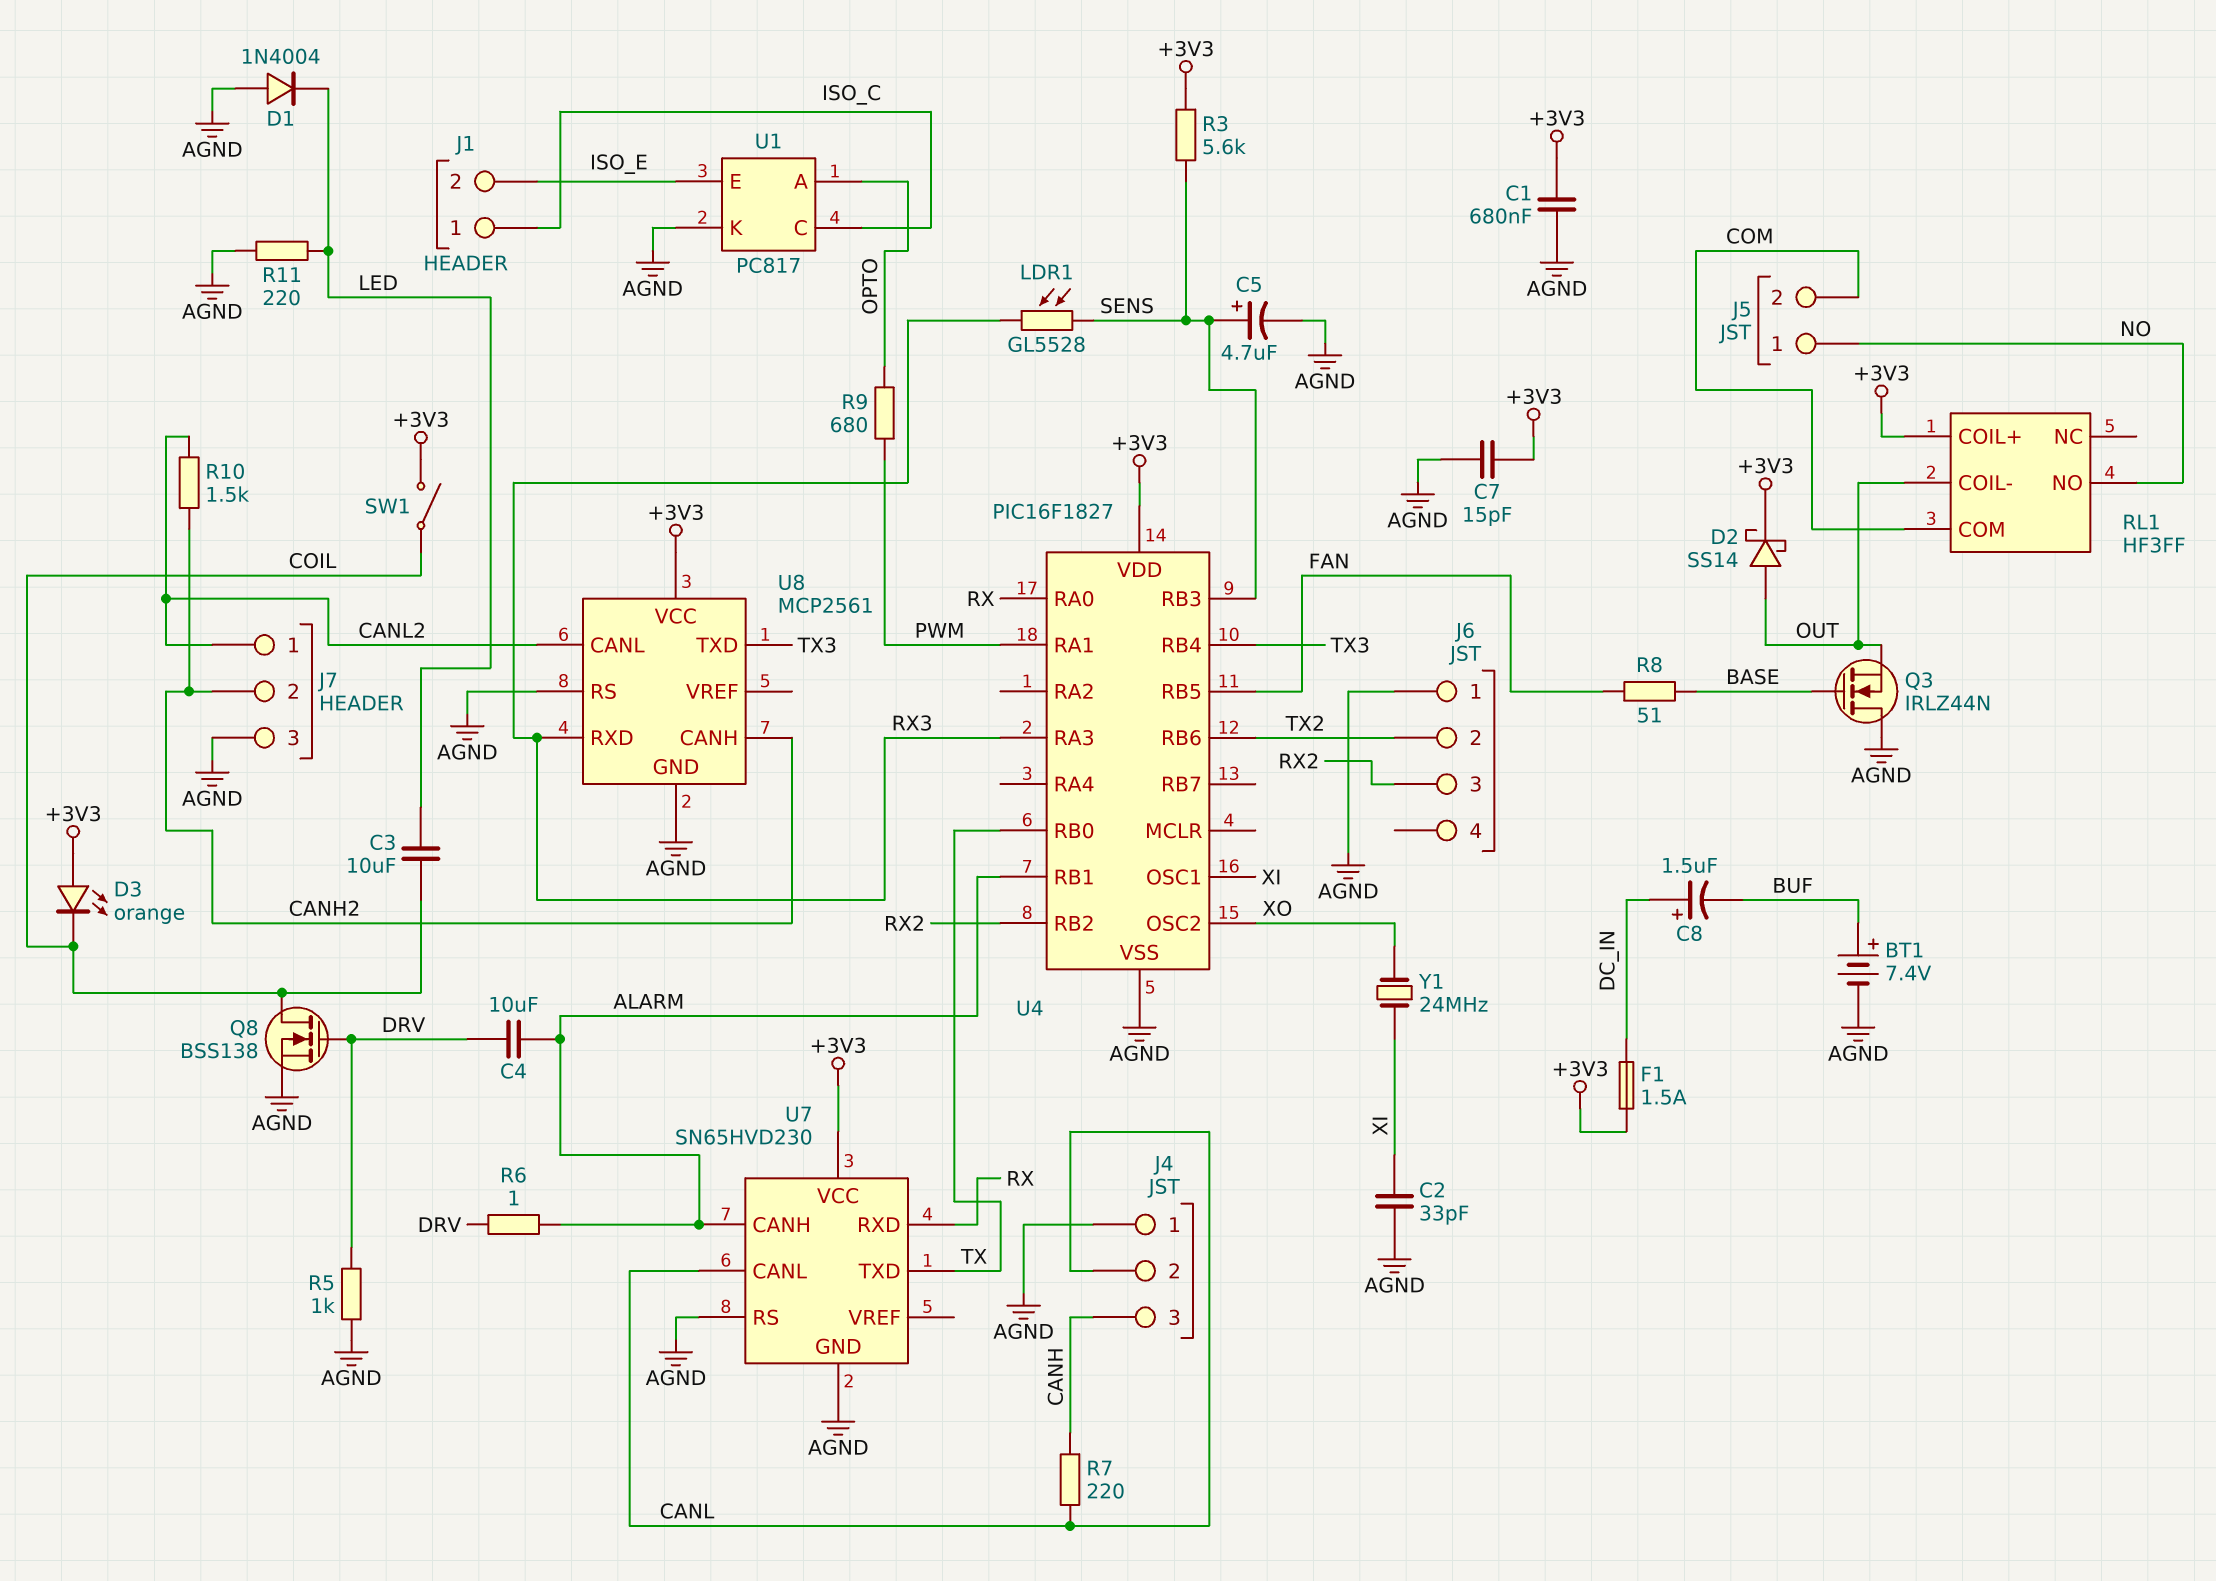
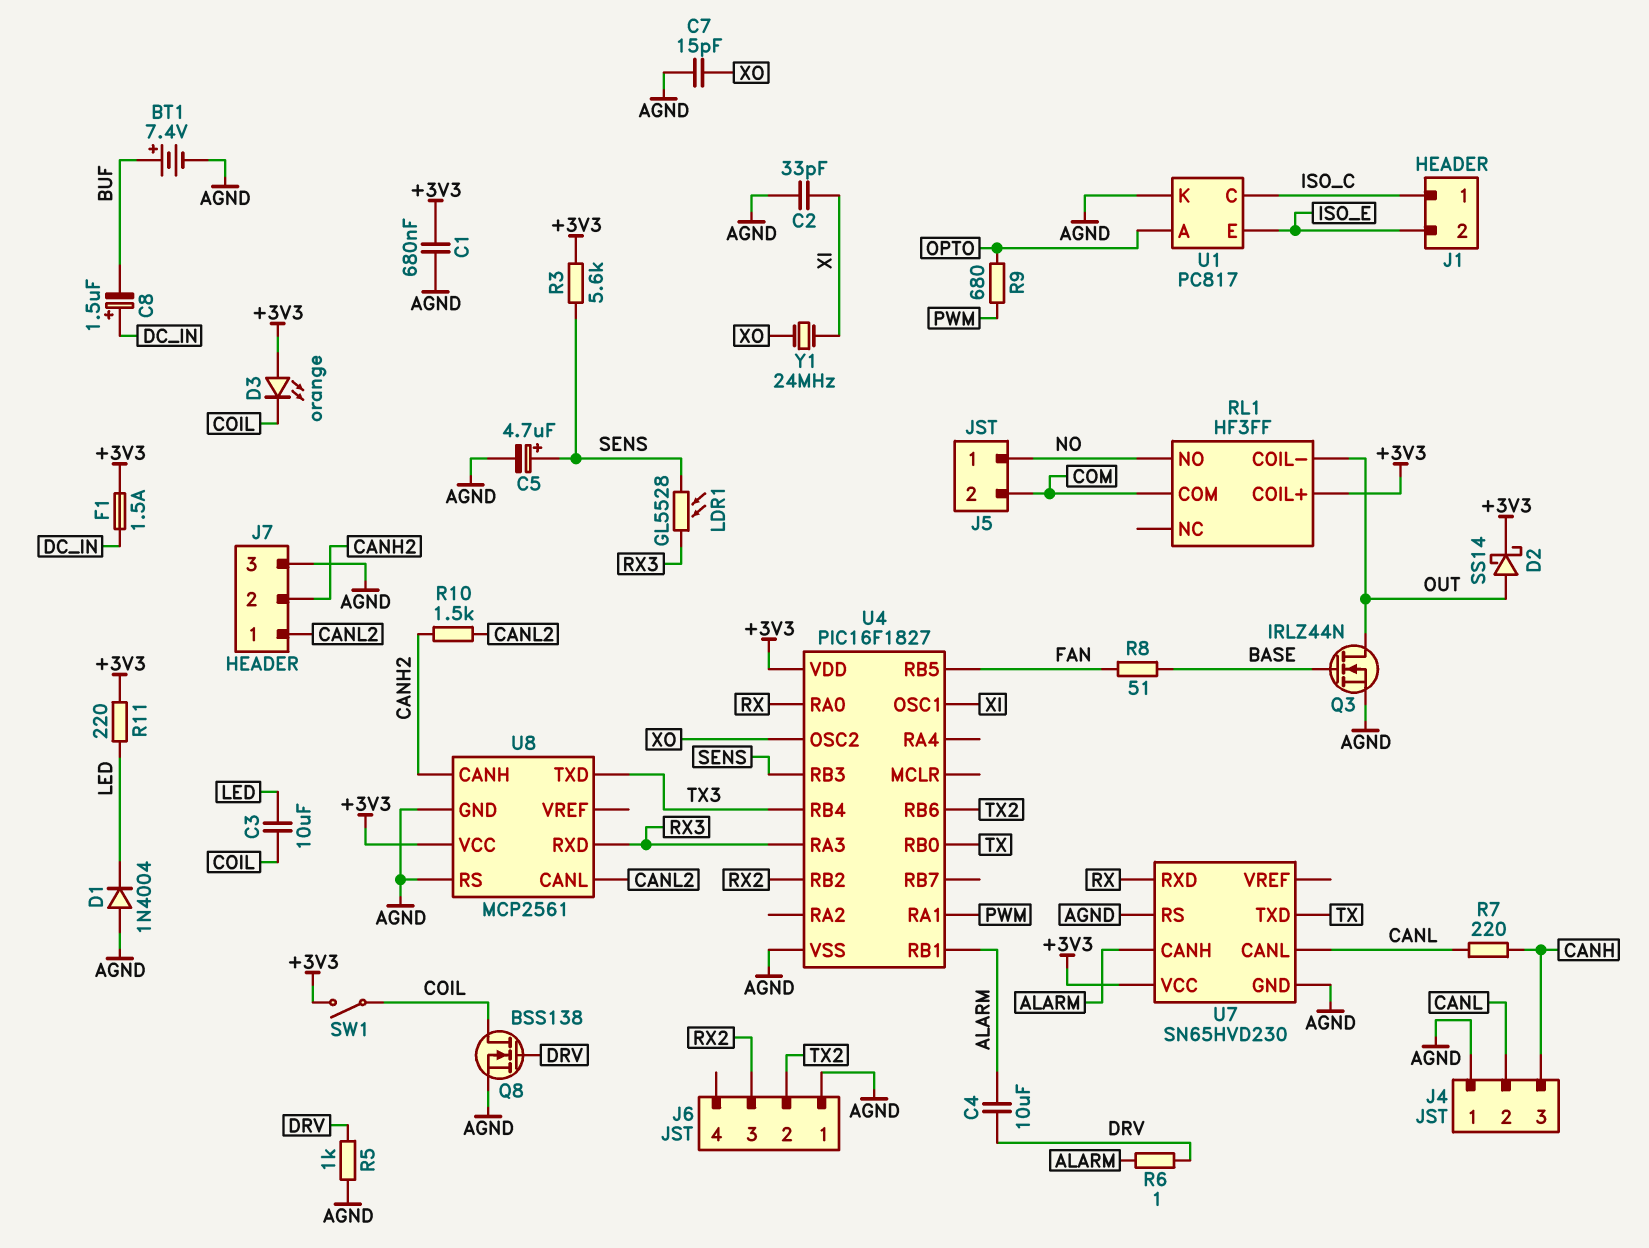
C7: 15pF (+3V3, AGND) -> 15pF (AGND, XO)
Q3: NMOS IRLZ44N (G BASE, D AGND, S OUT) -> NMOS IRLZ44N (G BASE, D OUT, S AGND)
R11: 220 (AGND, LED) -> 220 (+3V3, LED)

